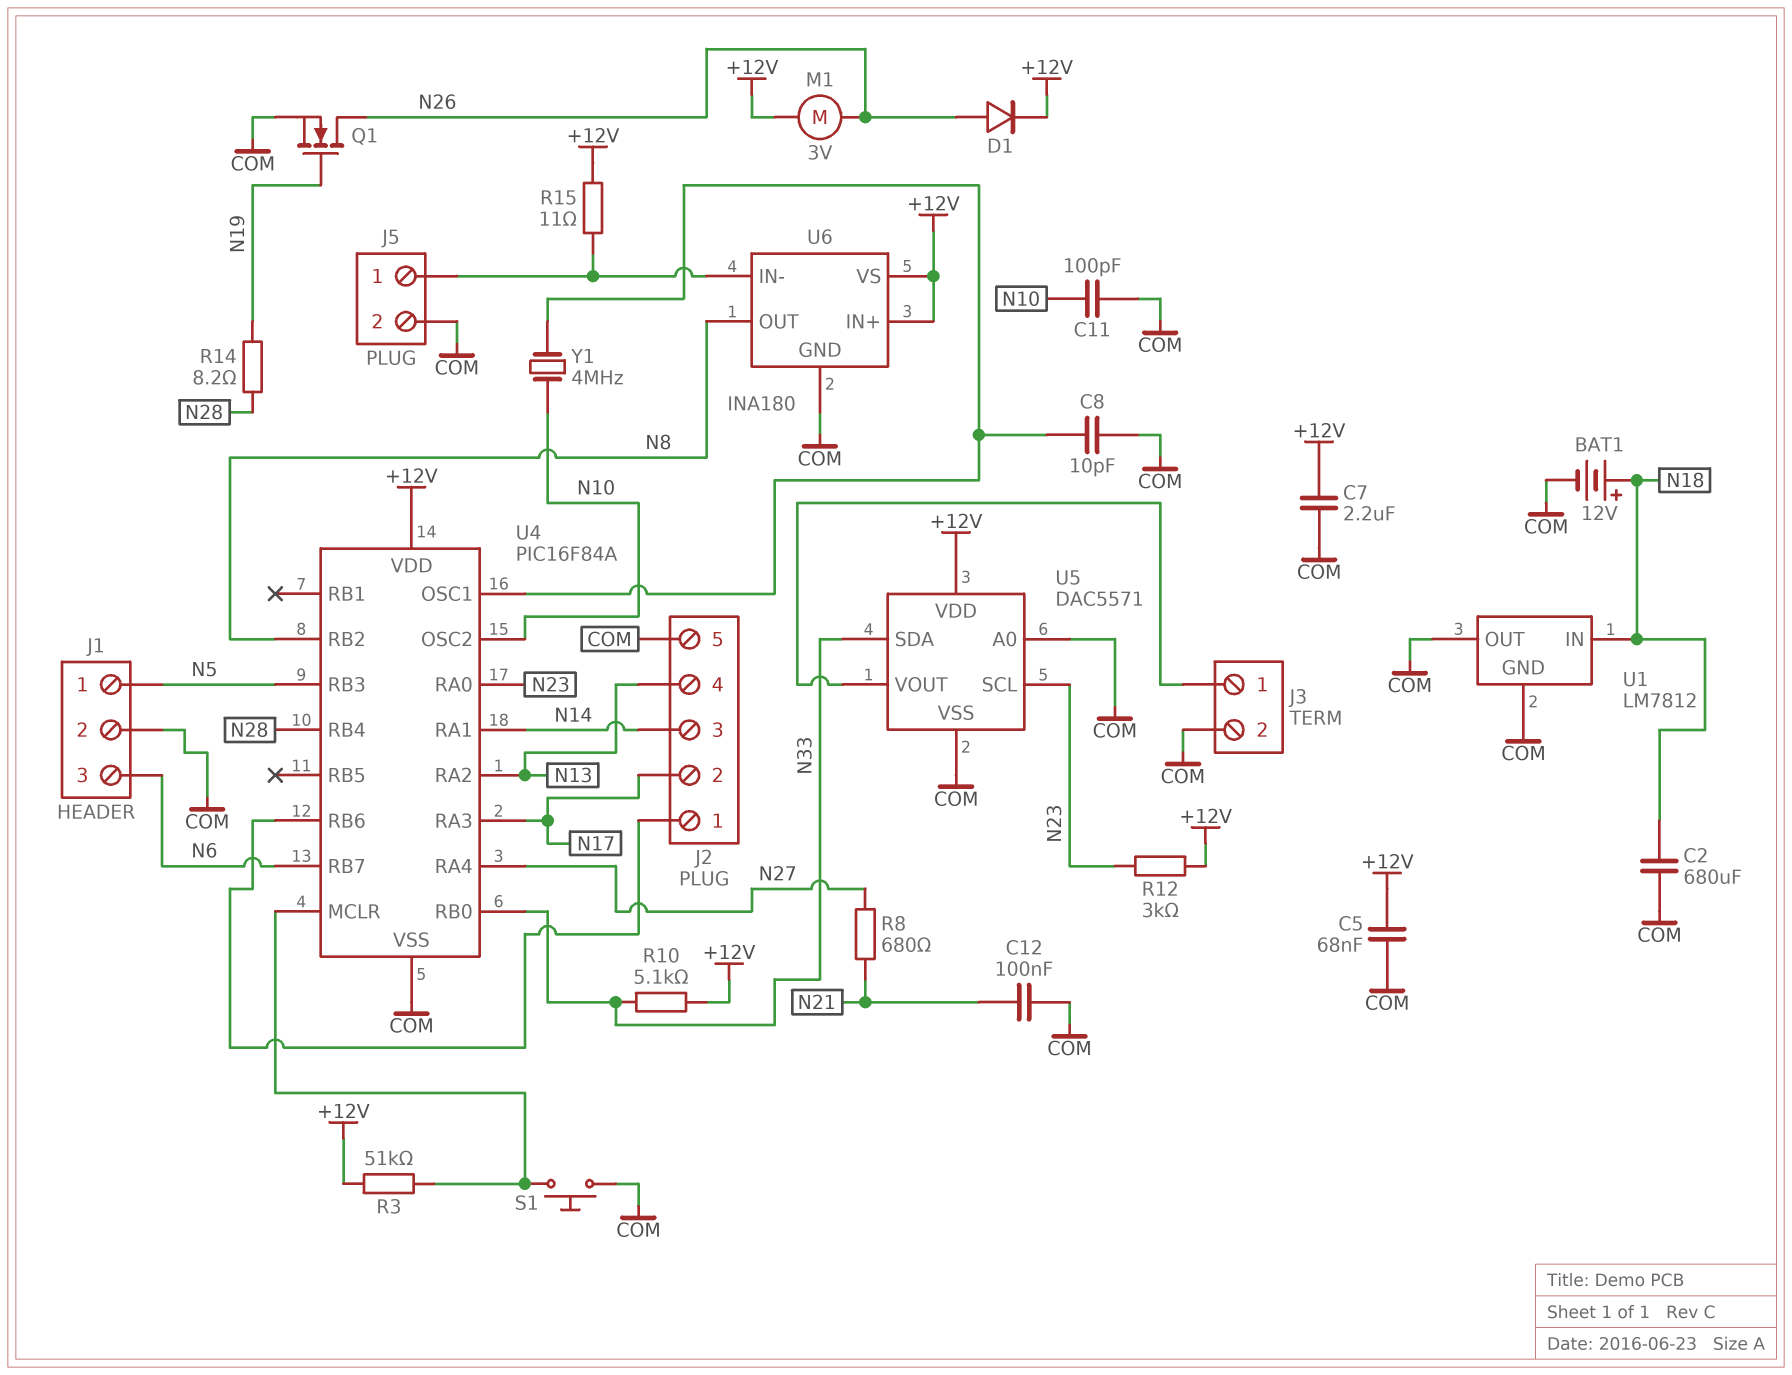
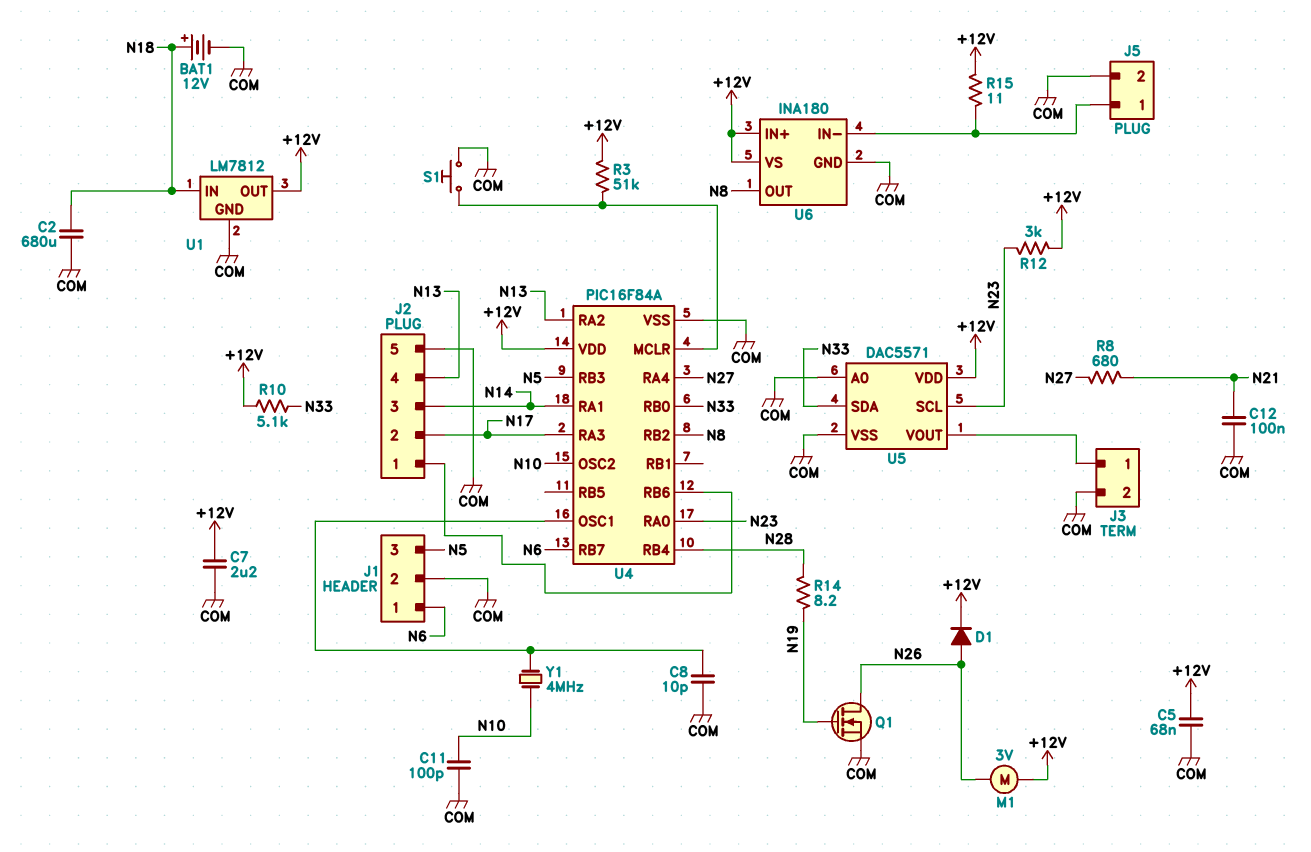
J1 pin 1: N5 -> N6
J1 pin 3: N6 -> N5
U1 pin OUT: COM -> +12V

